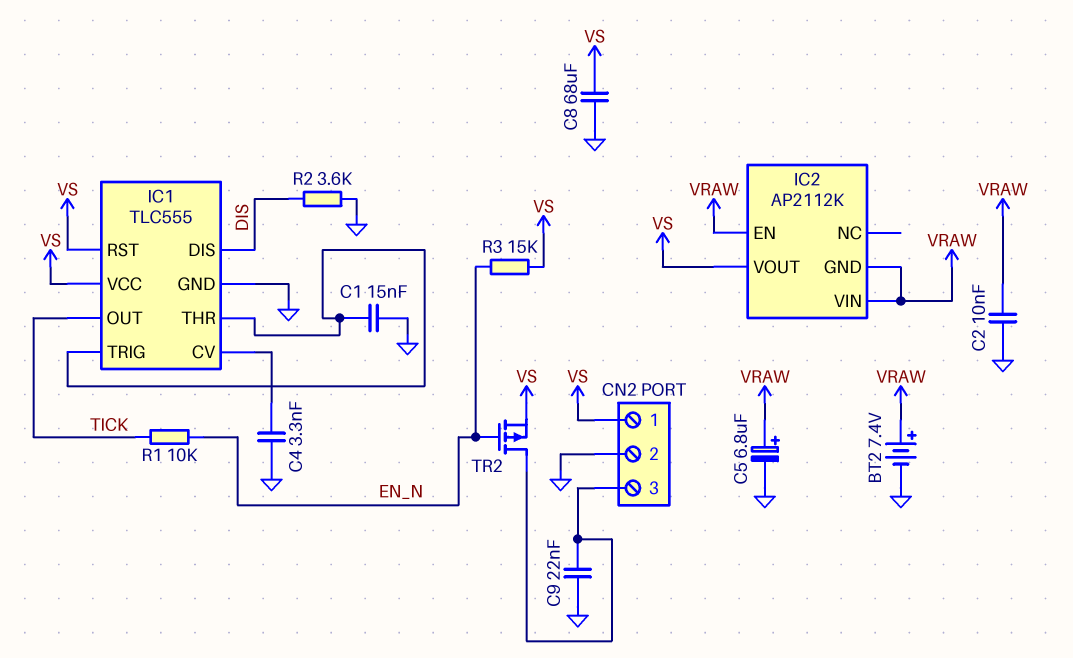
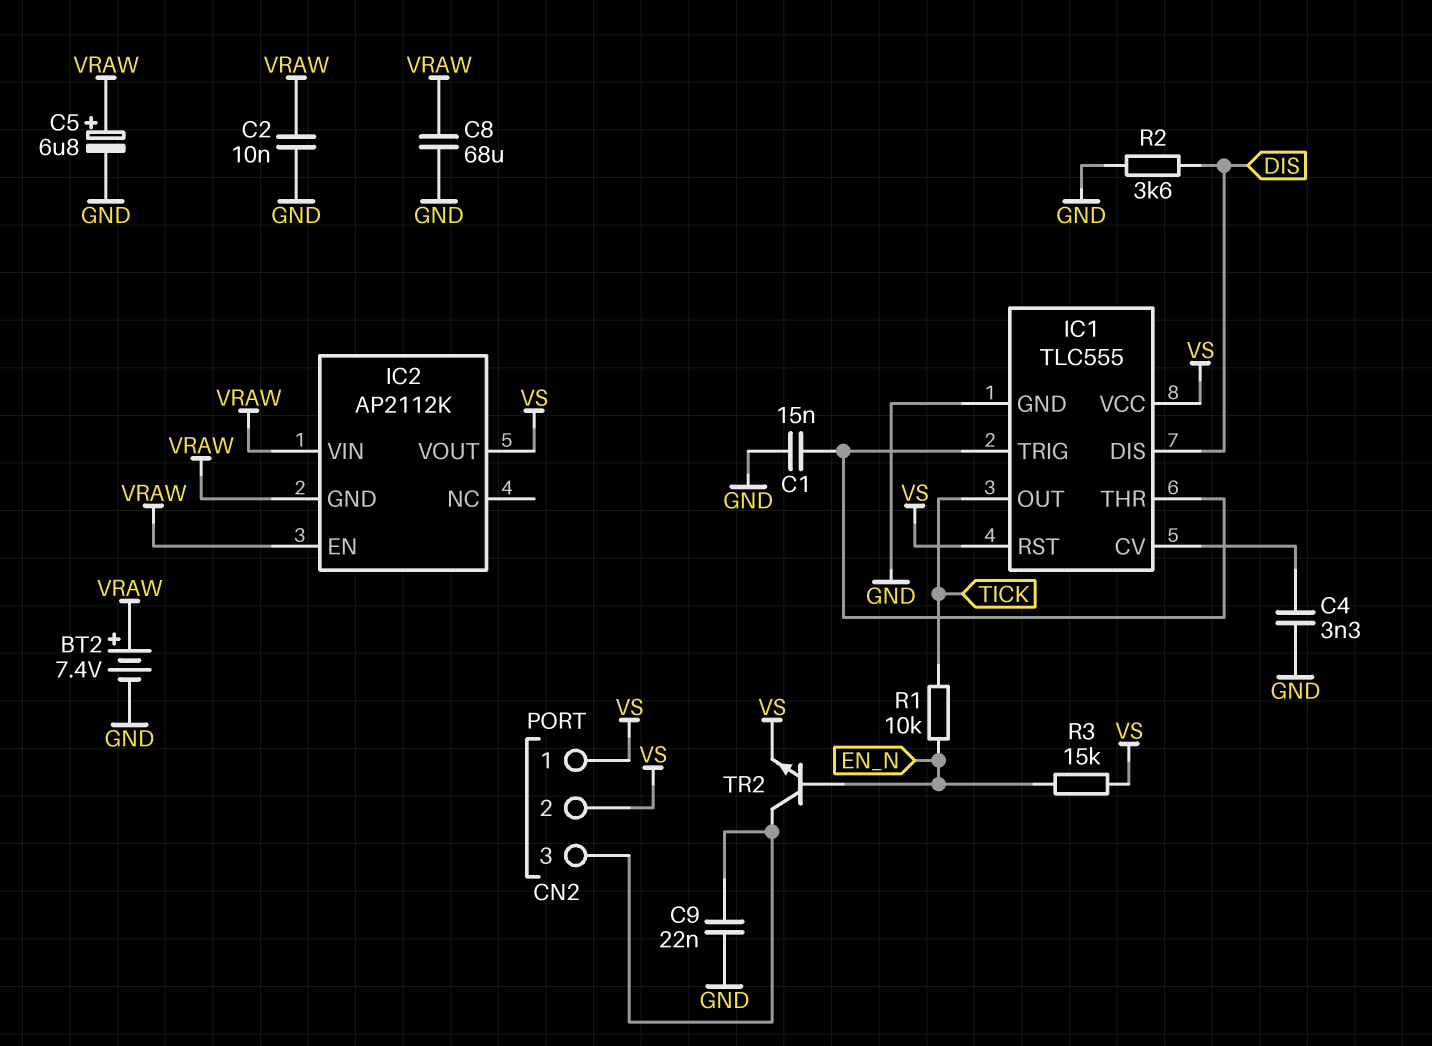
C8: 68uF (GND, VS) -> 68uF (GND, VRAW)
CN2 pin 2: GND -> VS
TR2: PMOS (G EN_N, D CN2/3, S VS) -> NPN (B EN_N, C CN2/3, E VS)

